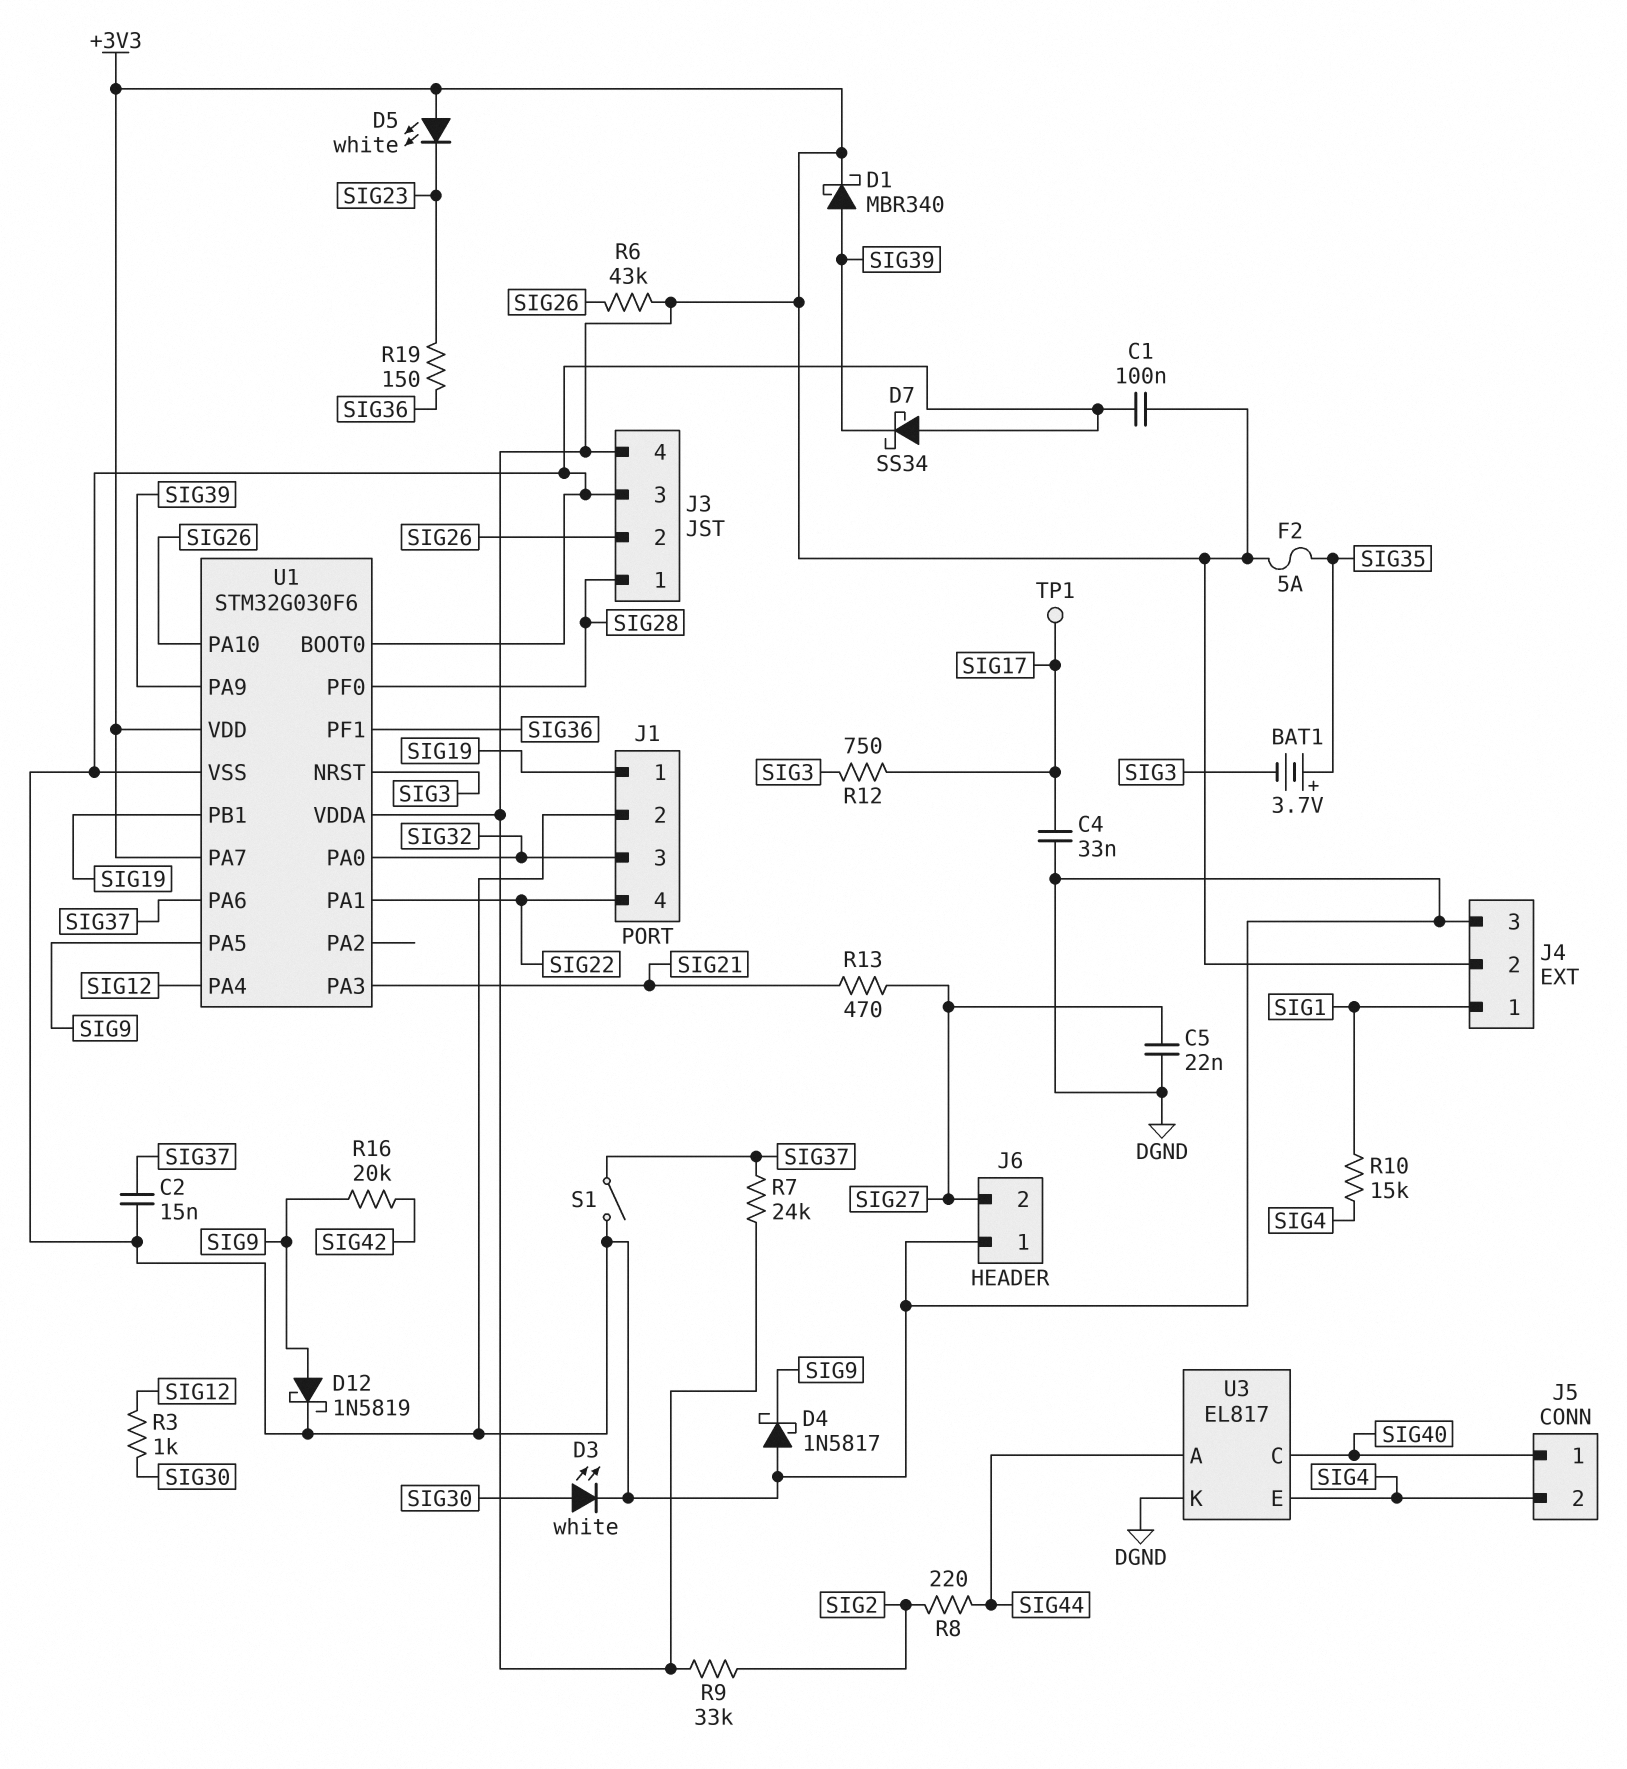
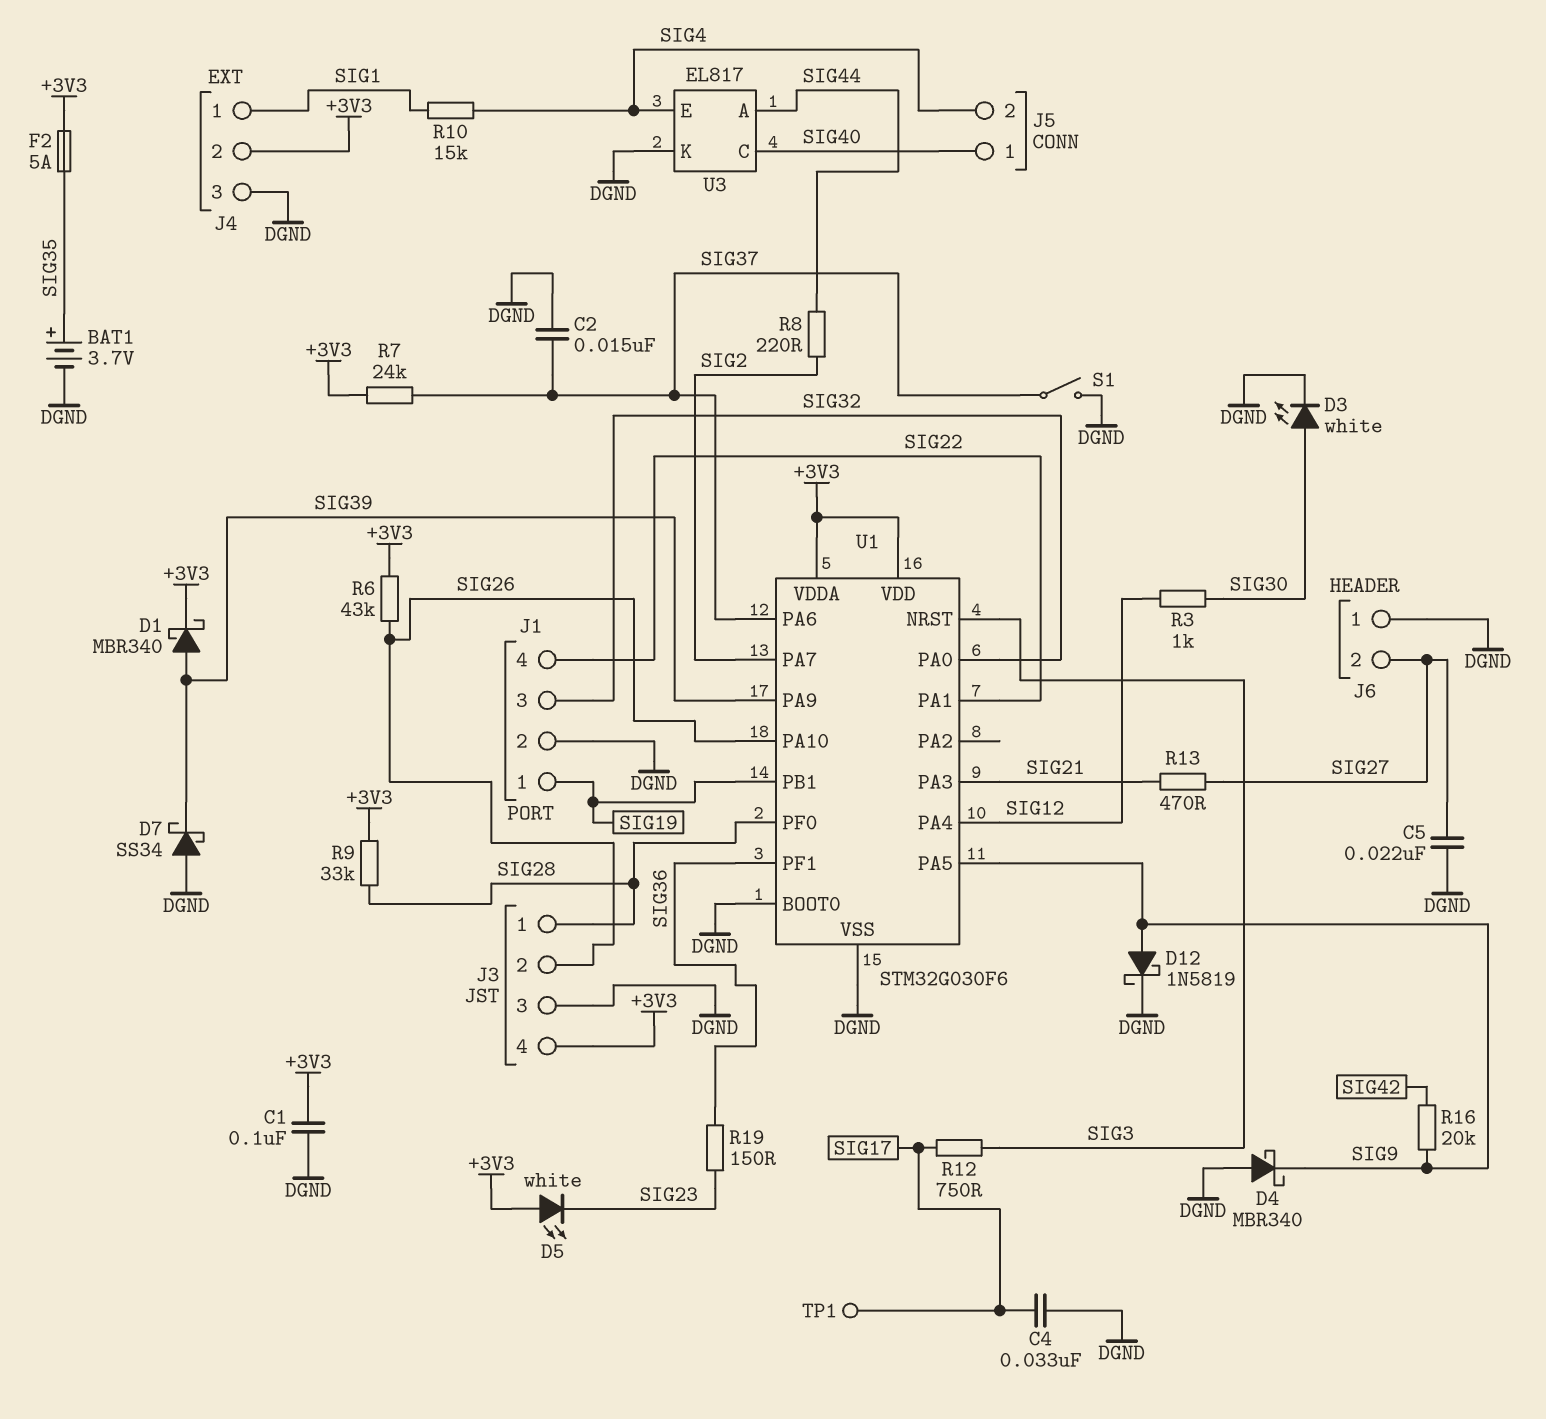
BAT1: 3.7V (plus SIG35, minus SIG3) -> 3.7V (plus SIG35, minus DGND)
D4: schottky 1N5817 (A DGND, K SIG9) -> schottky MBR340 (A DGND, K SIG9)
R9: 33k (+3V3, SIG2) -> 33k (+3V3, SIG28)
U1 pin PA7: +3V3 -> SIG2

